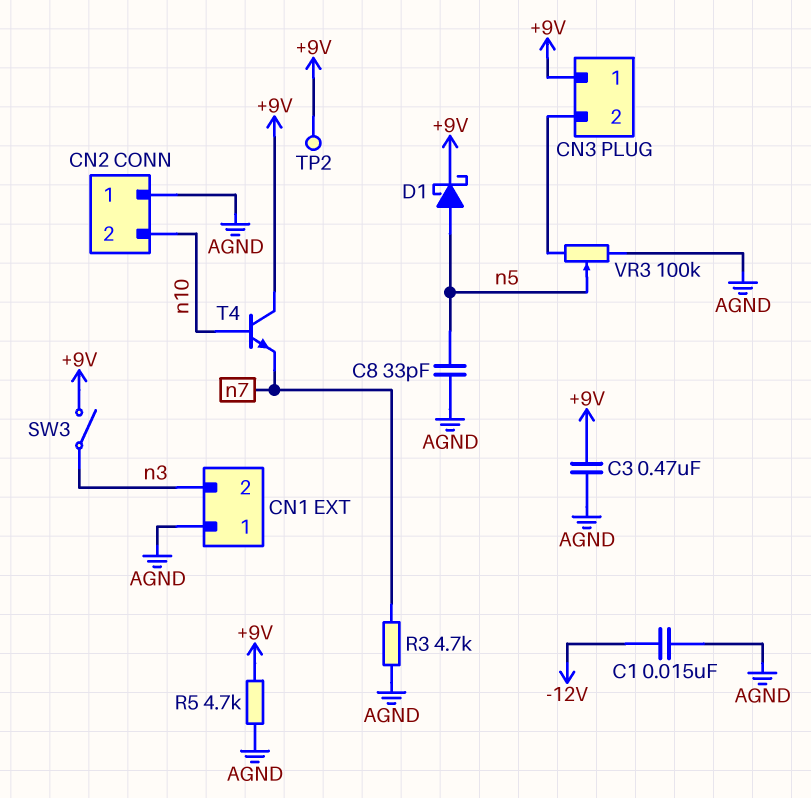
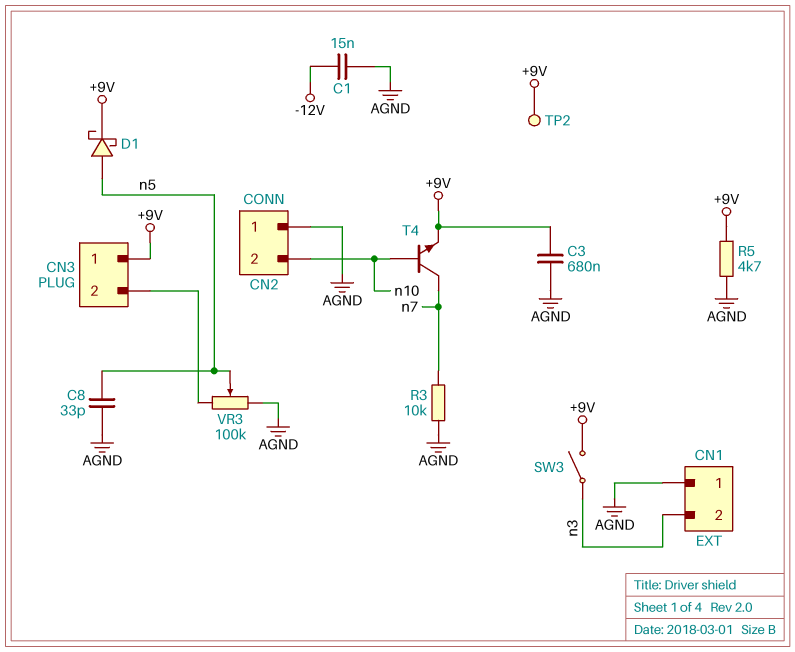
C3: 470nF (+9V, AGND) -> 680nF (+9V, AGND)
R3: 4.7k (AGND, n7) -> 10k (AGND, n7)
T4: NPN (B n10, C +9V, E n7) -> NPN (B n10, C n7, E +9V)

